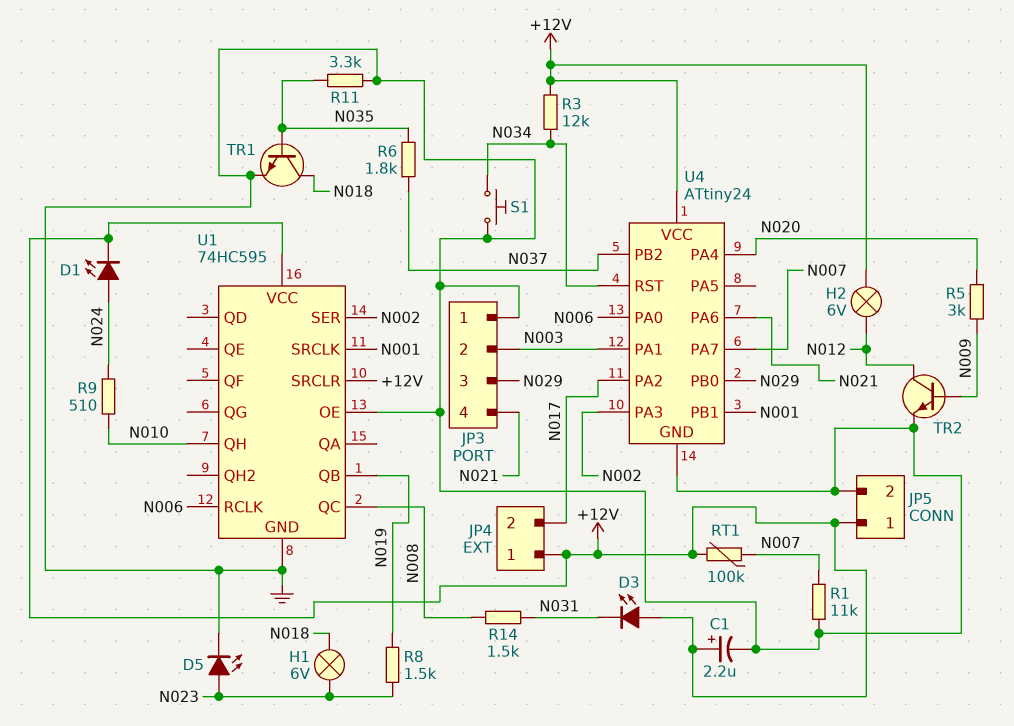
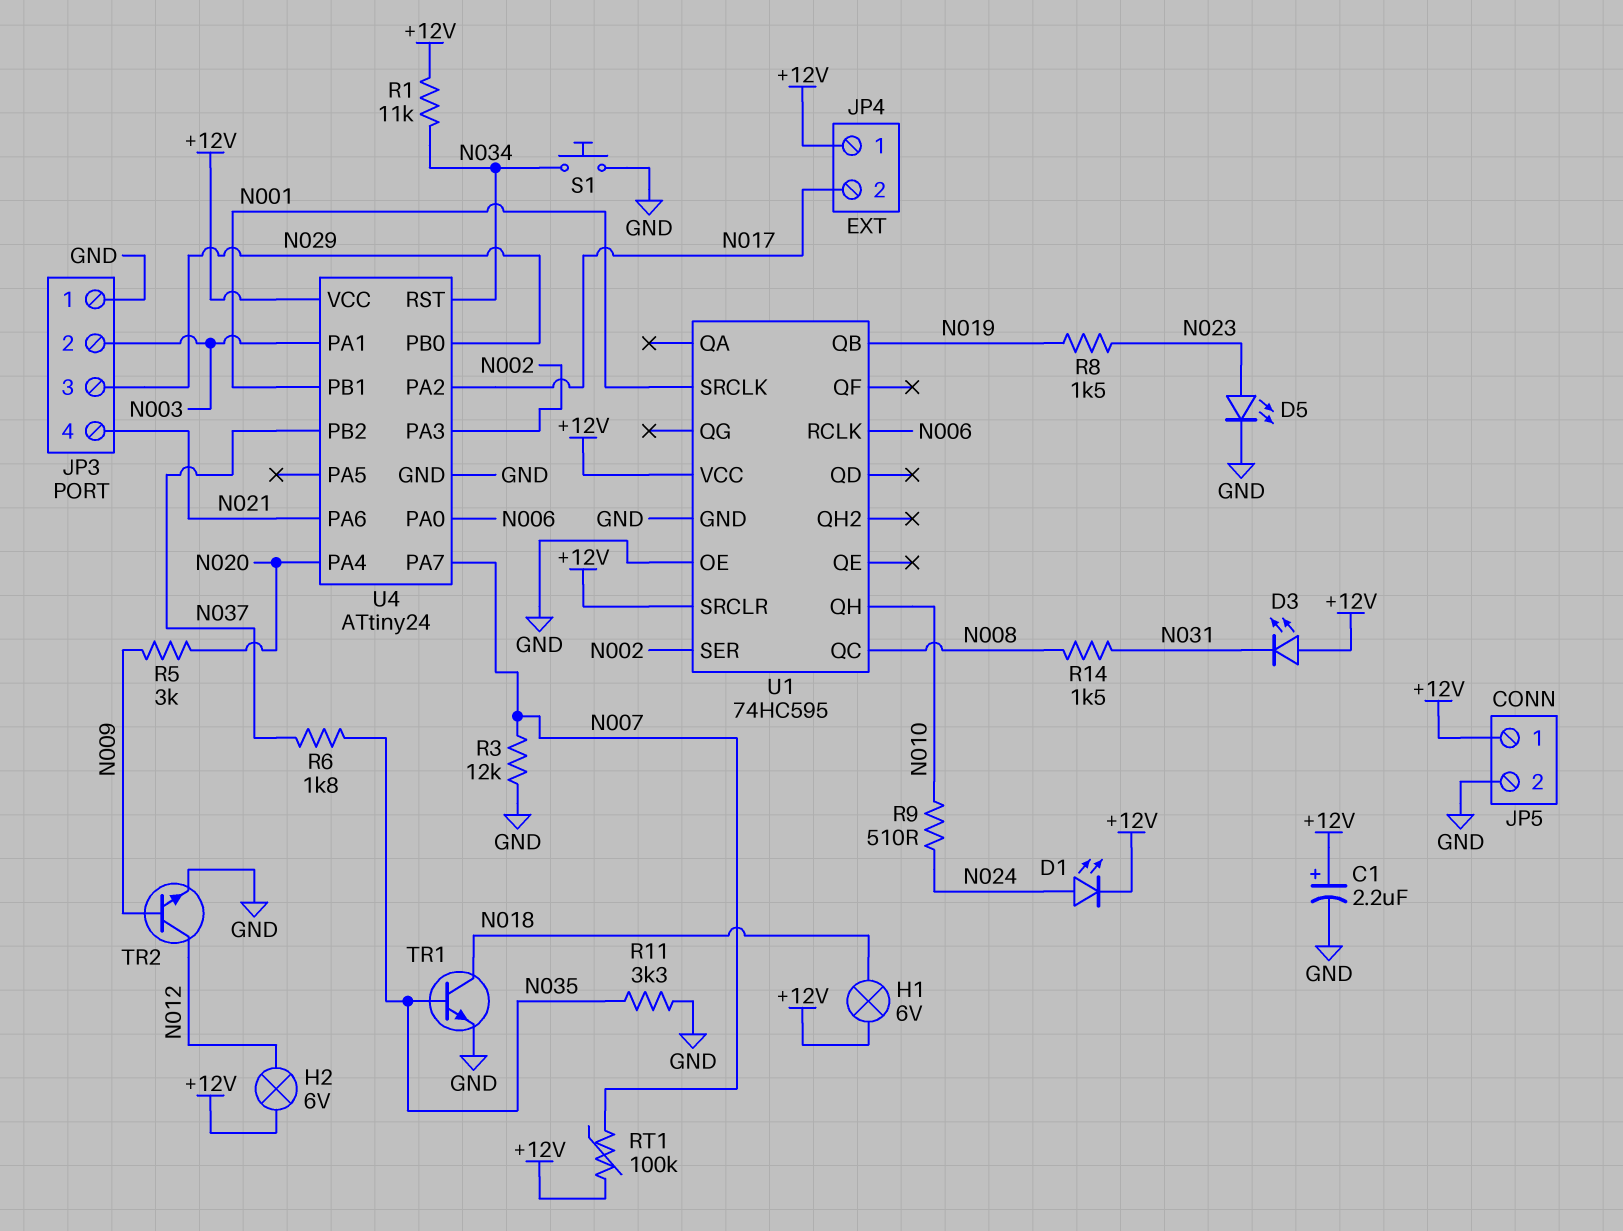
H1: lamp 6V (N018, N023) -> lamp 6V (+12V, N018)
R1: 11k (GND, N007) -> 11k (+12V, N034)
R3: 12k (+12V, N034) -> 12k (GND, N007)

